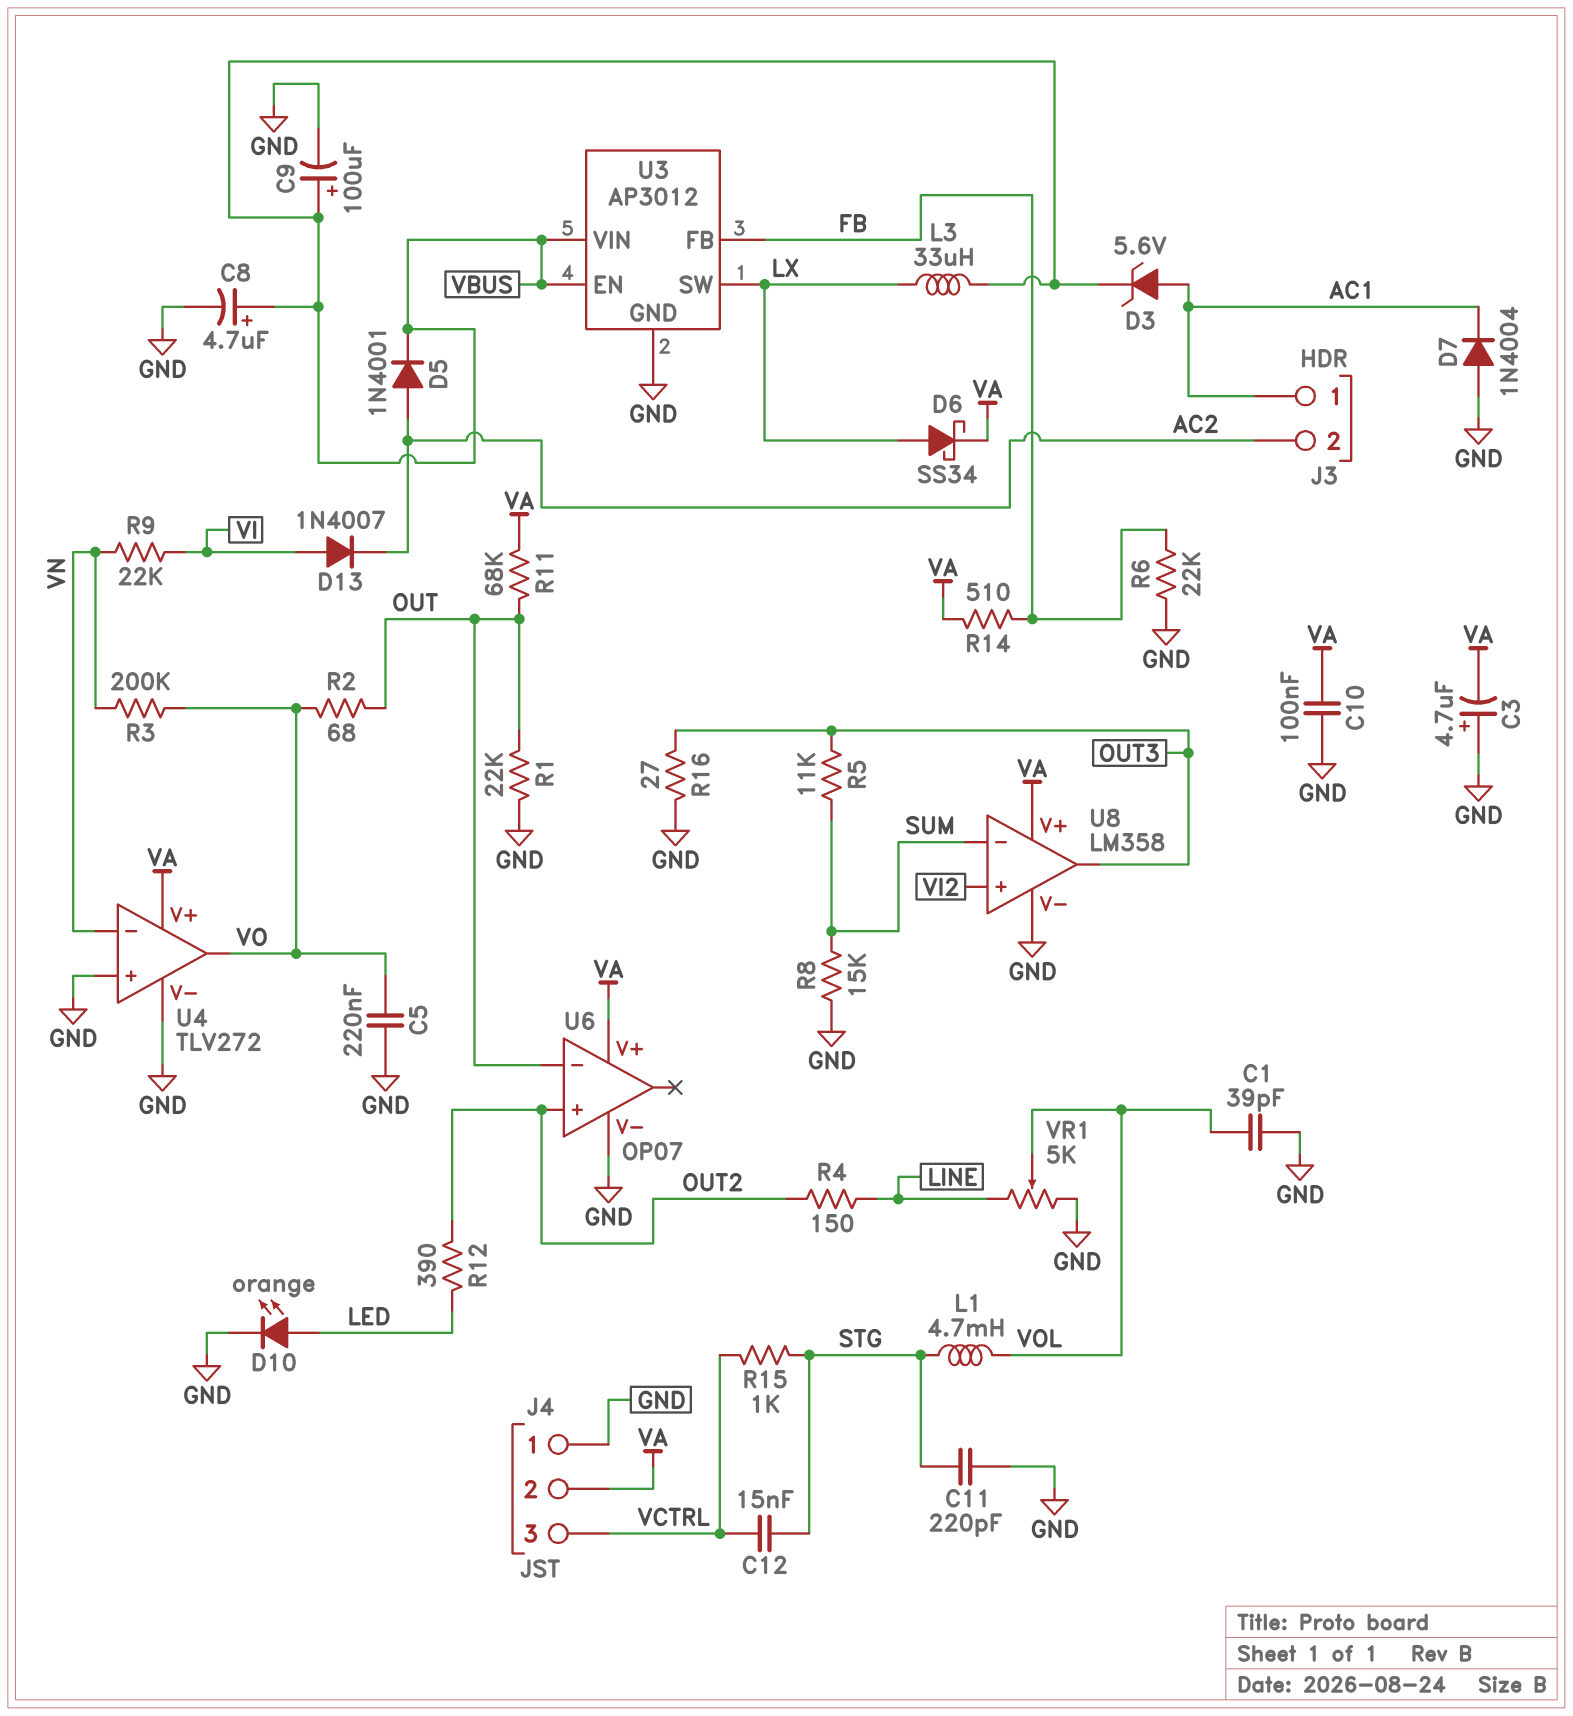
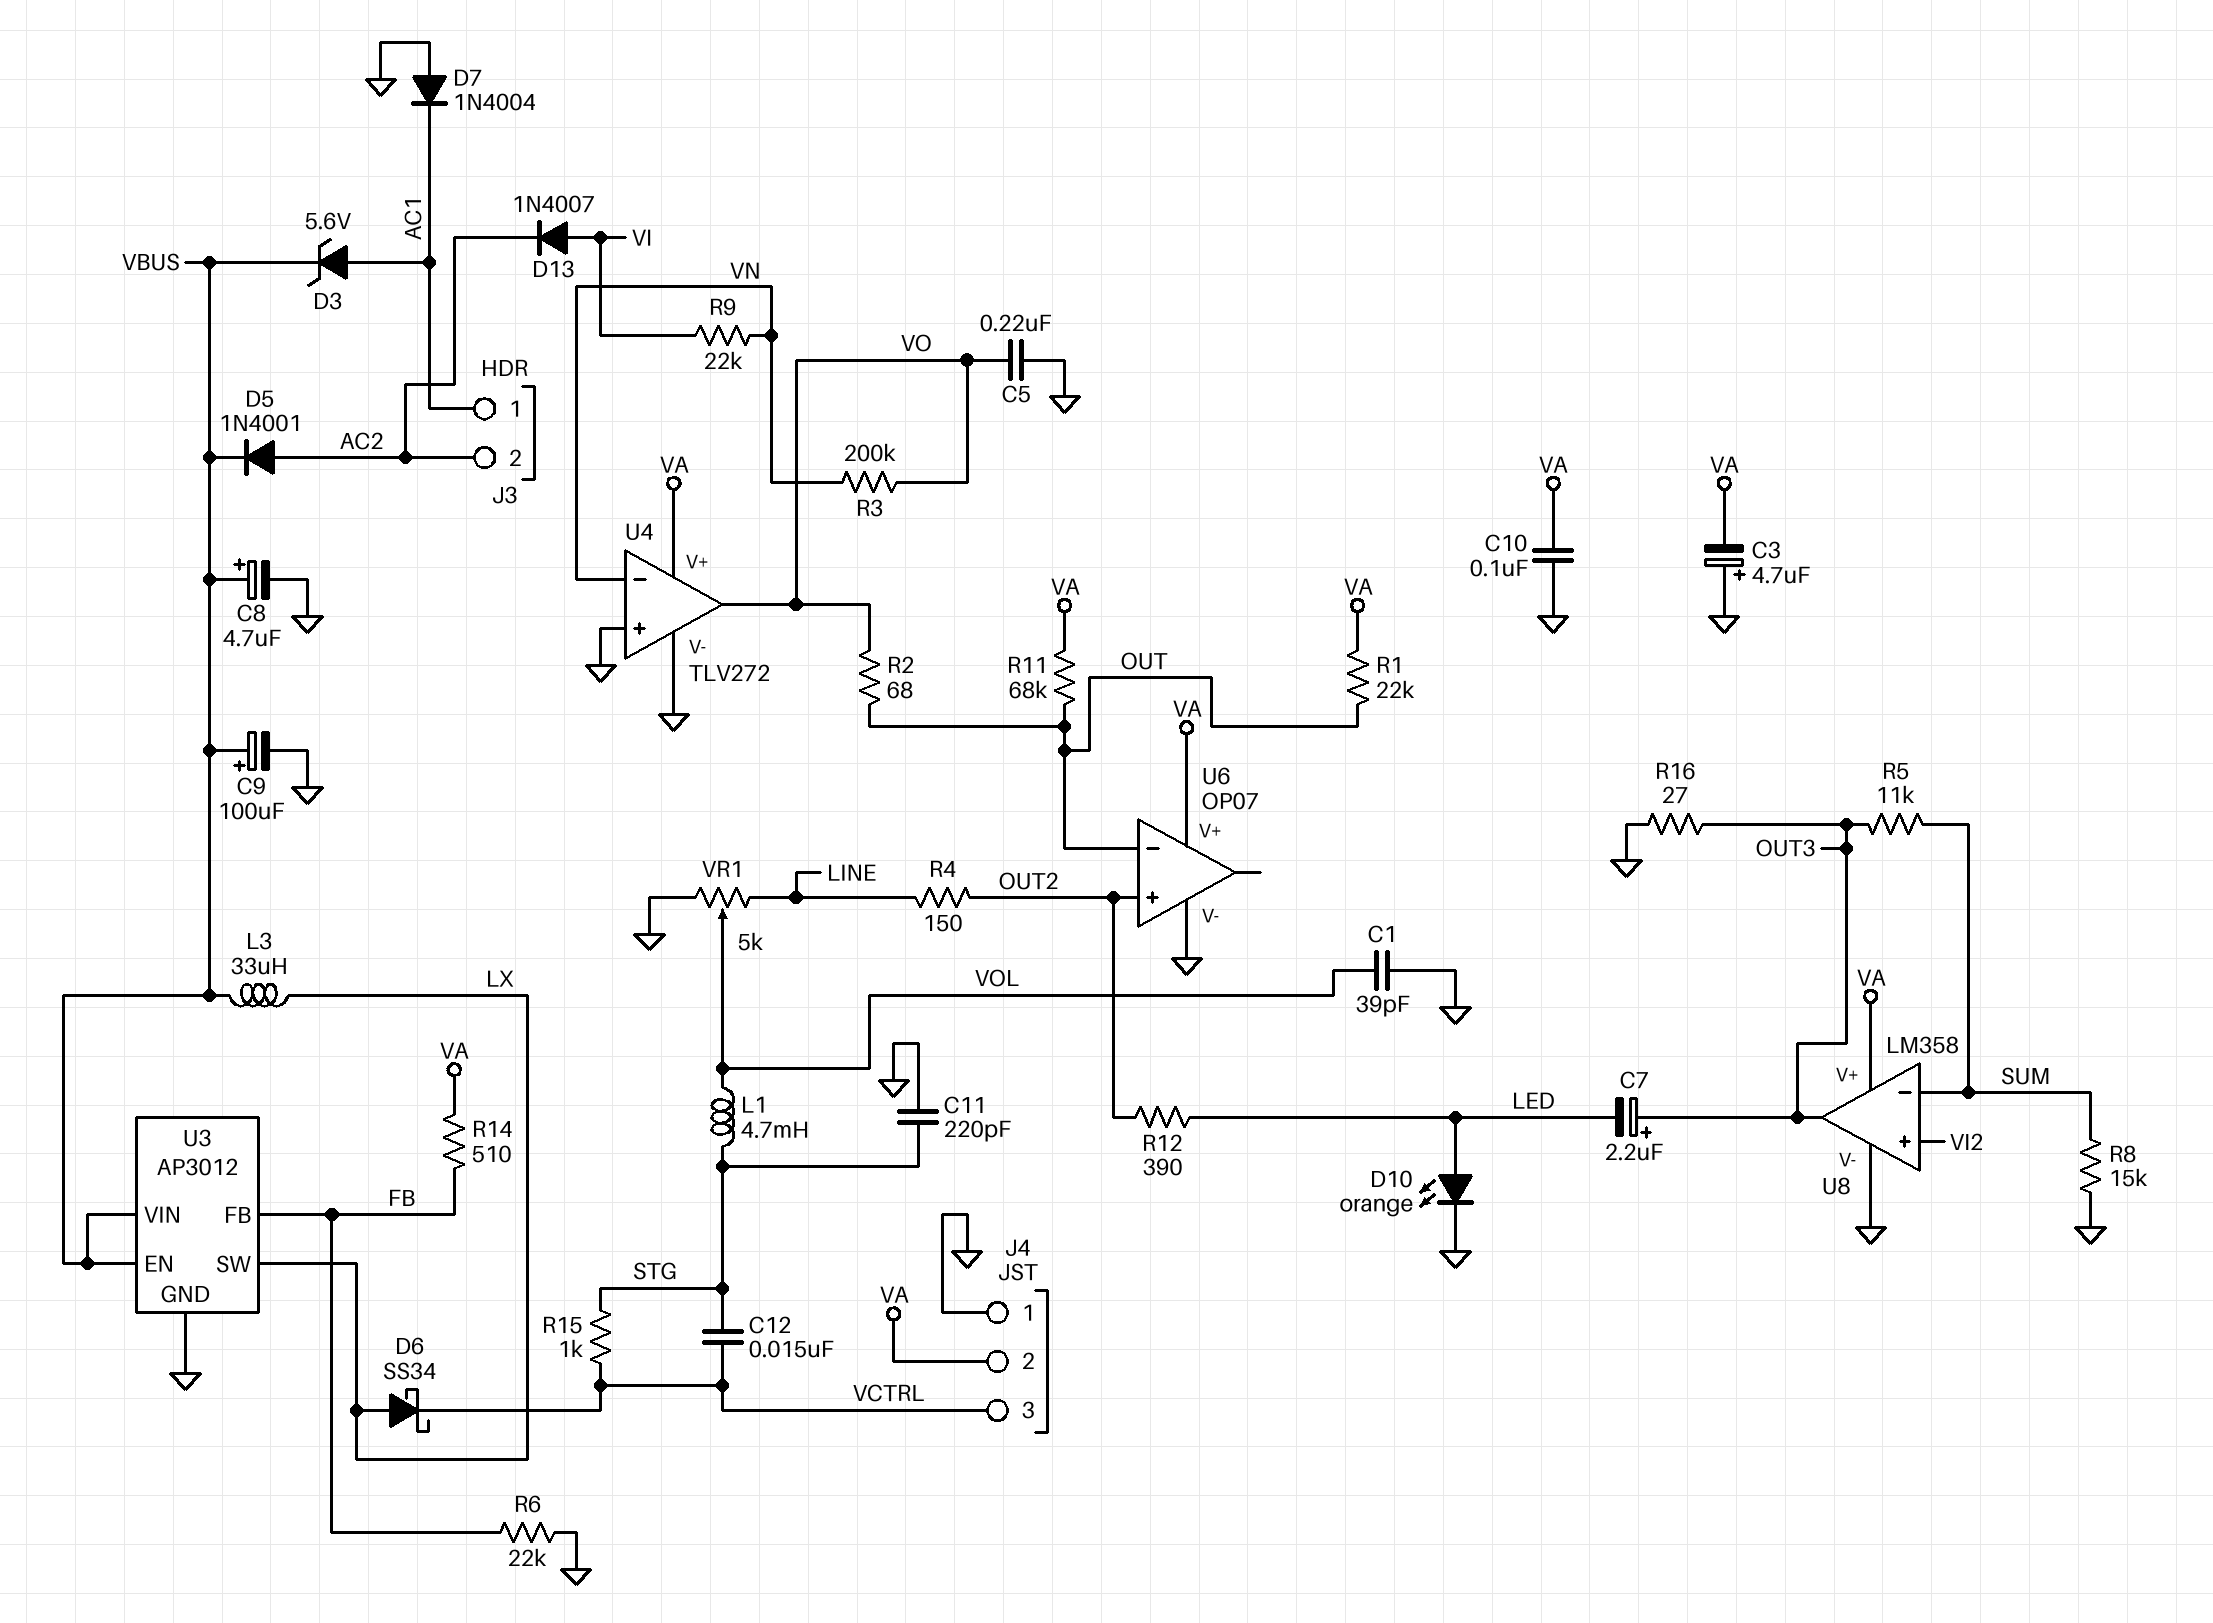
C7: none -> 2.2uF (plus OUT3, minus LED)
D6: schottky SS34 (A LX, K VA) -> schottky SS34 (A LX, K VCTRL)
R1: 22k (GND, OUT) -> 22k (OUT, VA)

